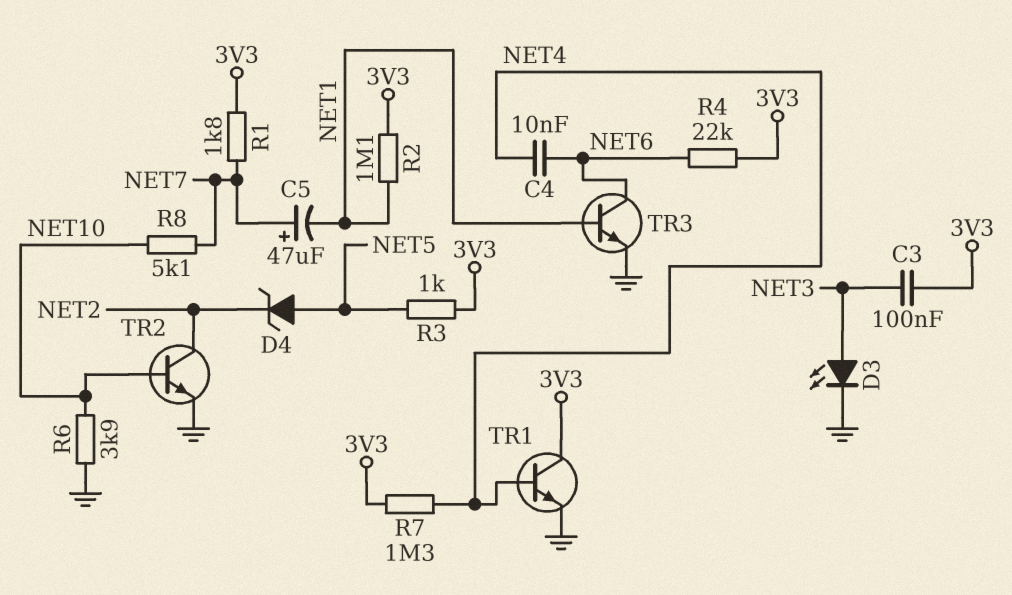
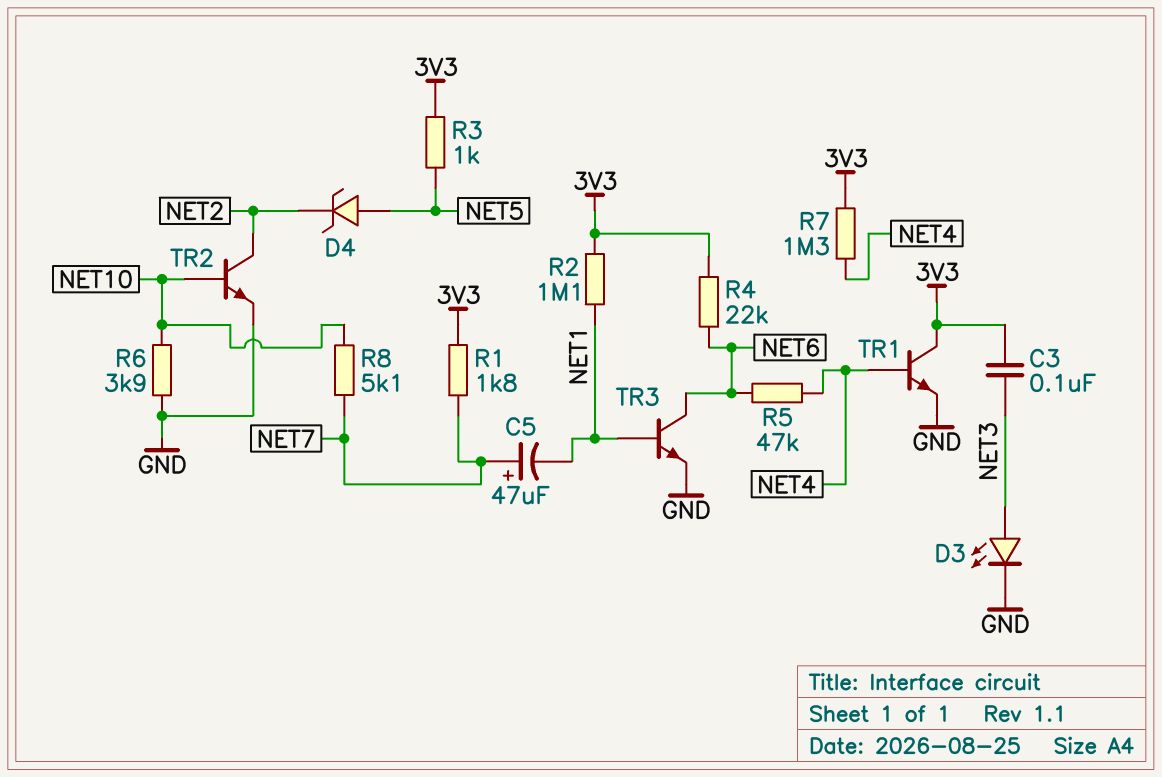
C4: 10nF (NET4, NET6) -> none
R5: none -> 47k (NET4, NET6)

